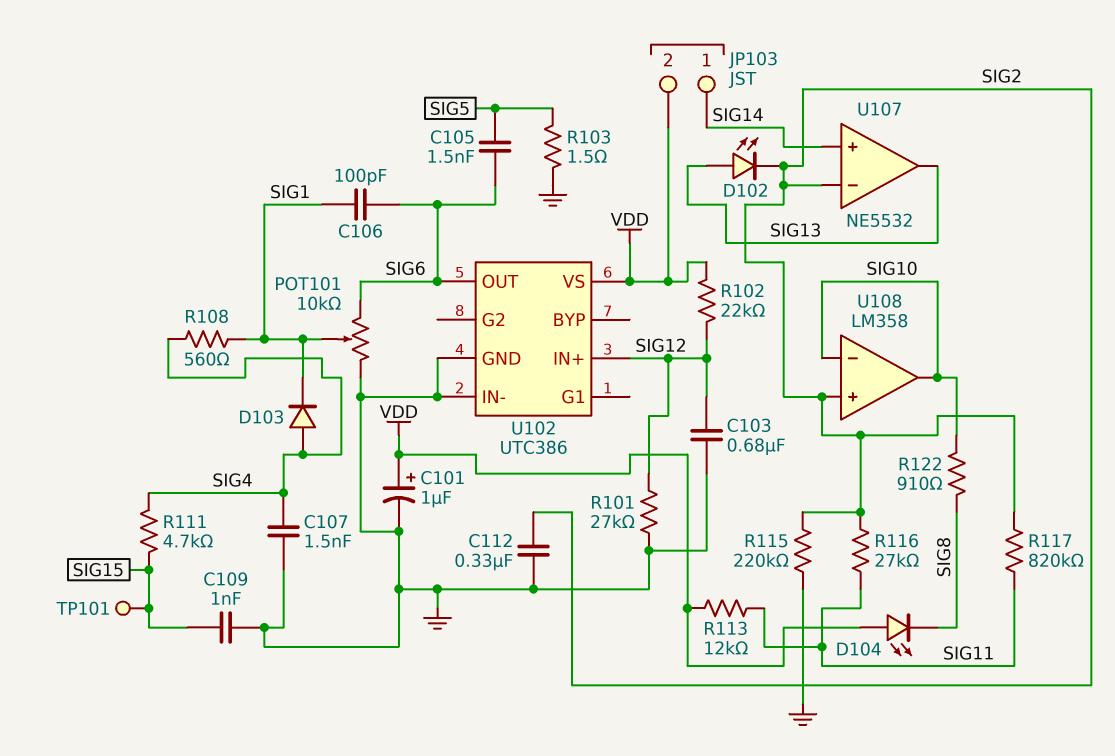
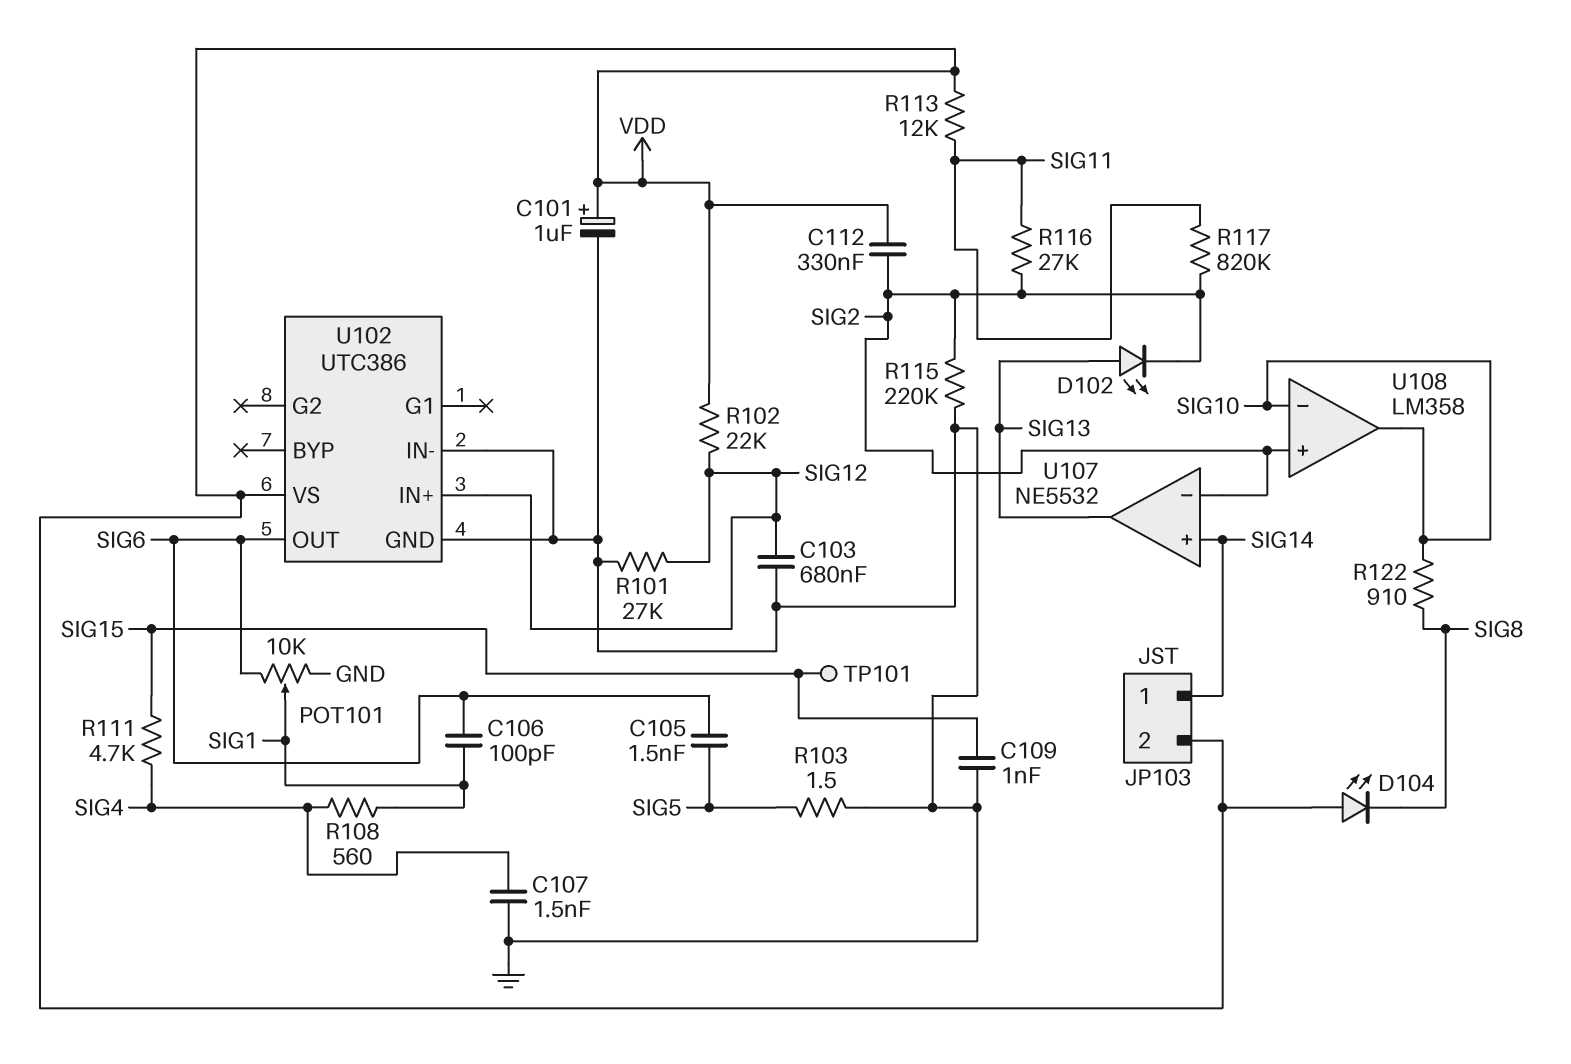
C112: 330nF (GND, SIG2) -> 330nF (SIG2, VDD)
D103: diode (A SIG4, K SIG1) -> none

